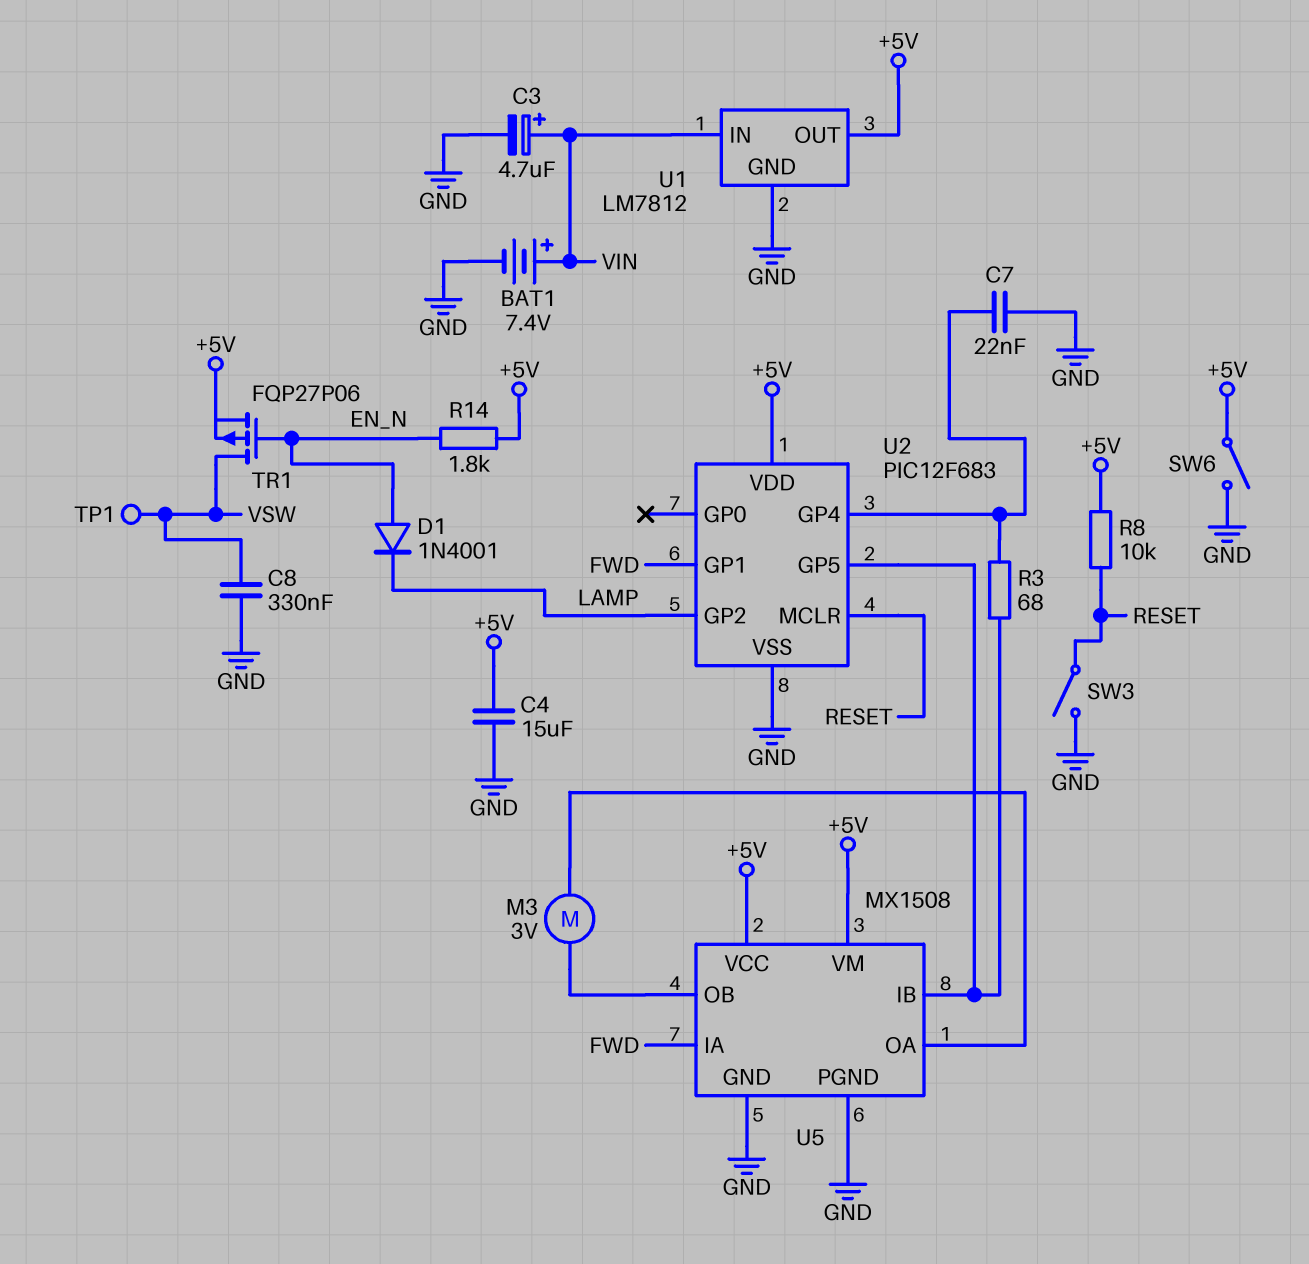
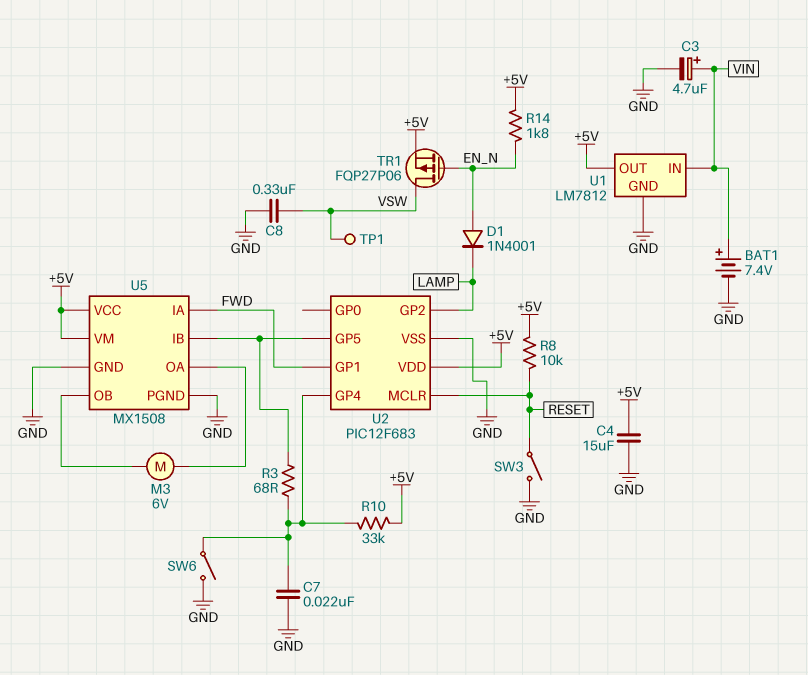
M3: motor 3V (U5/OA, U5/OB) -> motor 6V (U5/OA, U5/OB)
R10: none -> 33k (+5V, U2/GP4)
SW6: switch (+5V, GND) -> switch (GND, U2/GP4)

